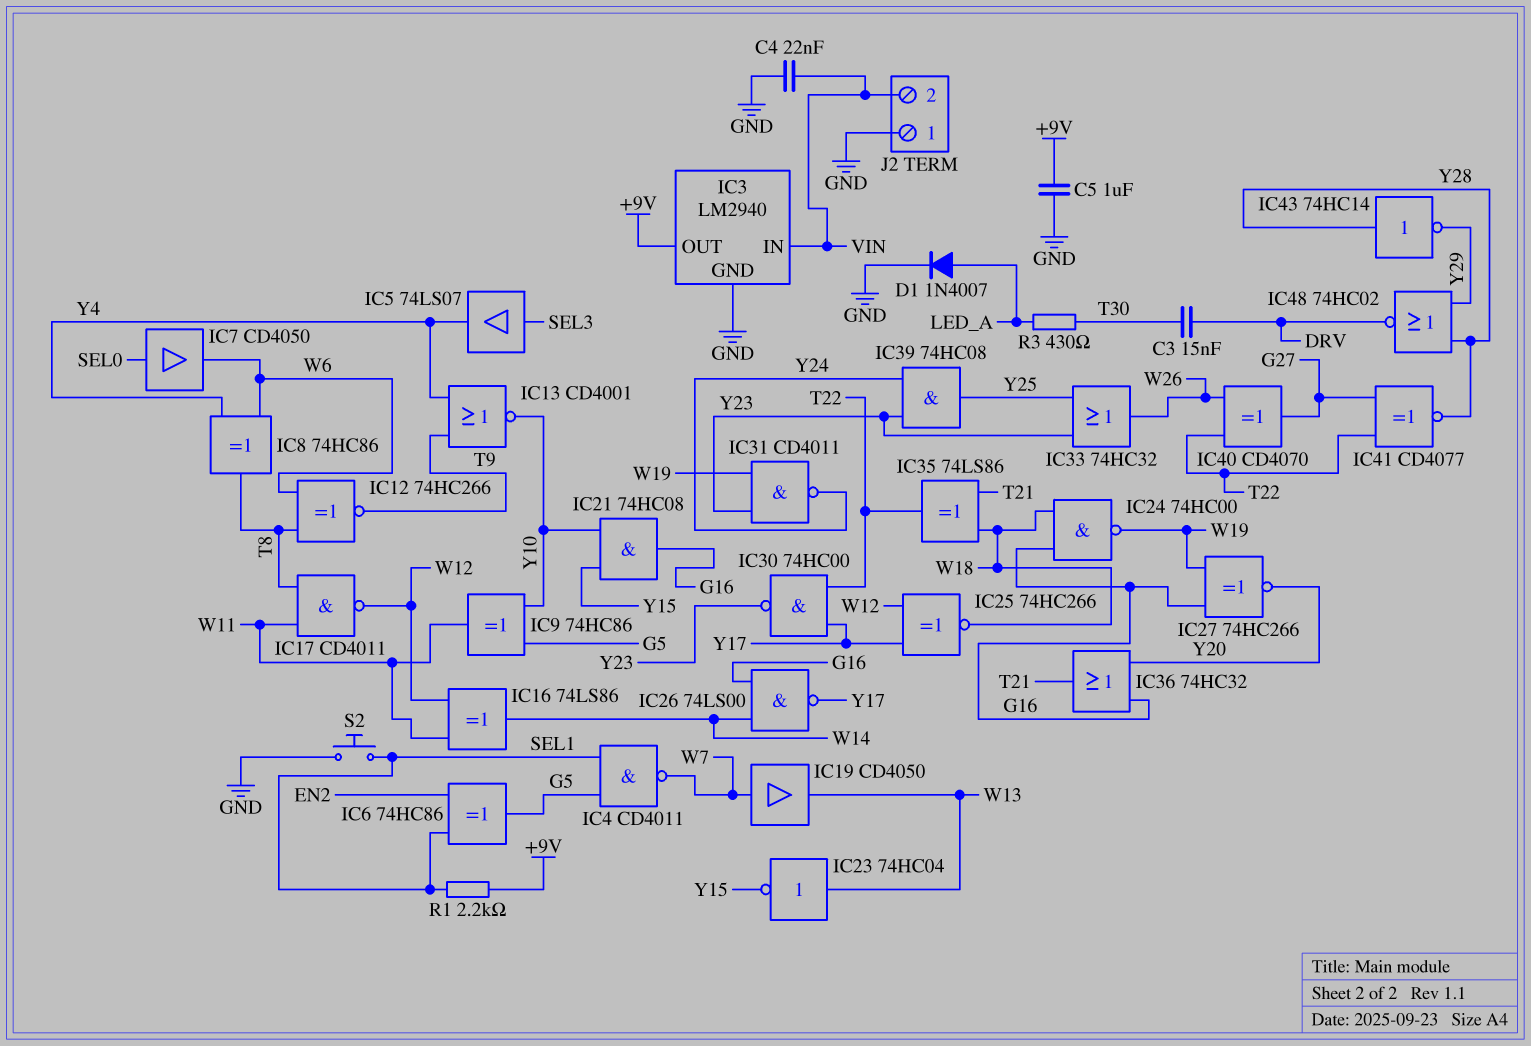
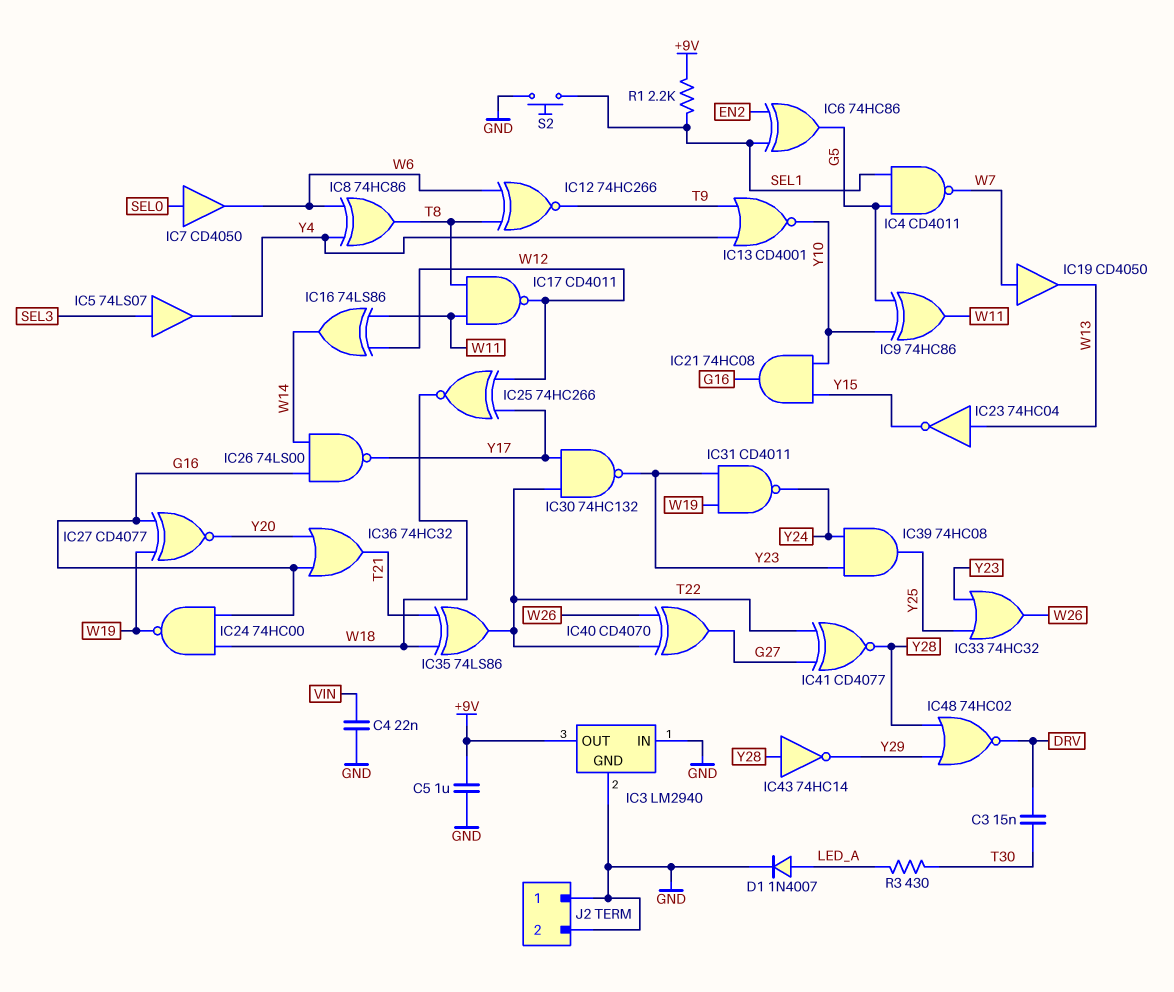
IC3 pin IN: VIN -> GND
IC27: XNOR 74HC266 (in G16, in W19, out Y20) -> XNOR CD4077 (in G16, in W19, out Y20)
IC30: NAND 74HC00 (in T22, in Y17, out Y23) -> NAND 74HC132 (in T22, in Y17, out Y23)
J2 pin 2: VIN -> GND

